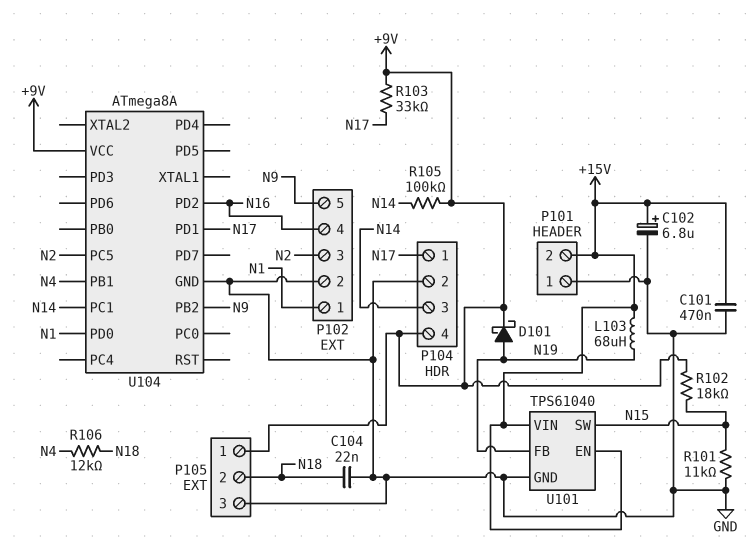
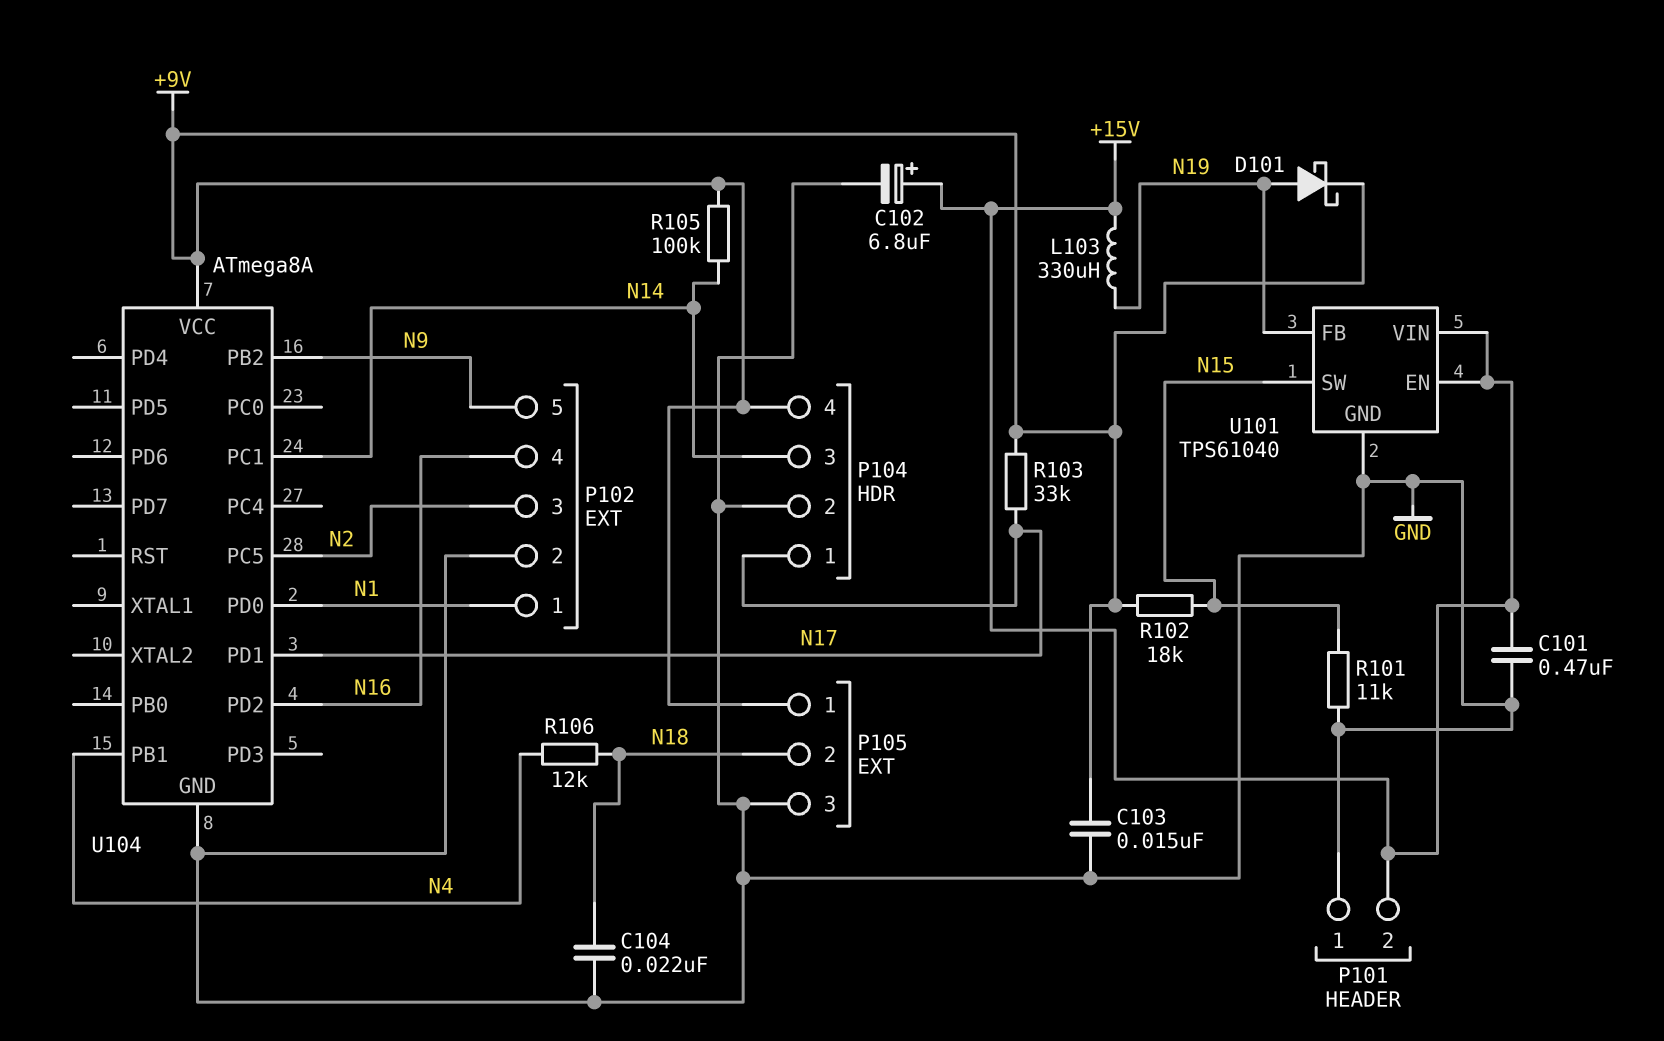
C103: none -> 15nF (+9V, GND)
L103: 68uH (+15V, N19) -> 330uH (+15V, N19)

